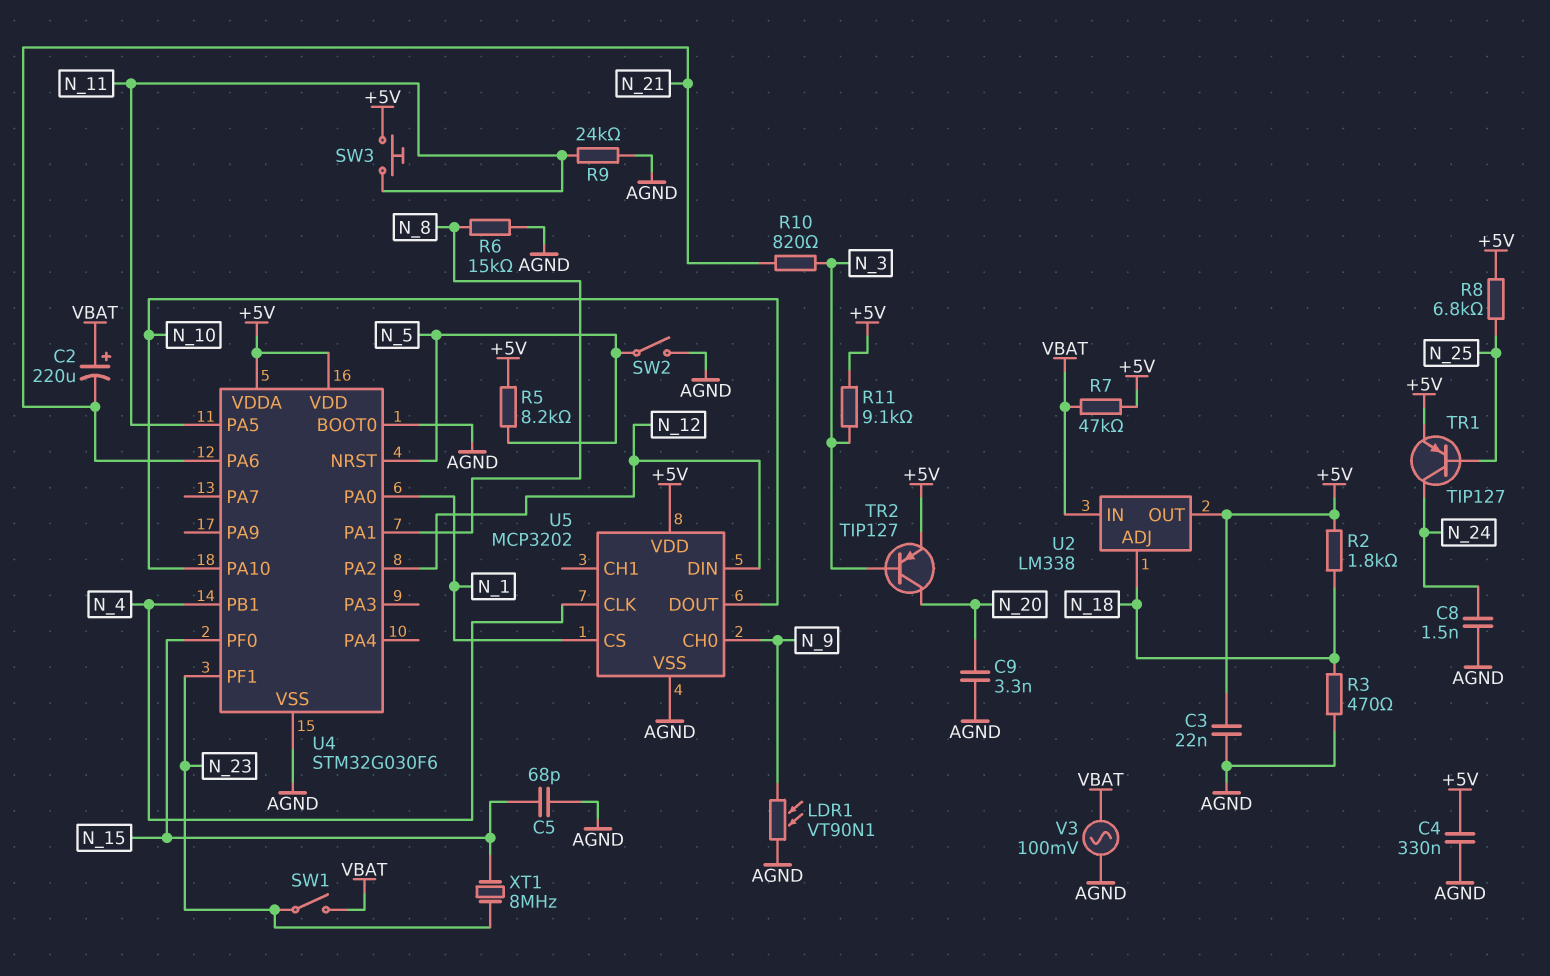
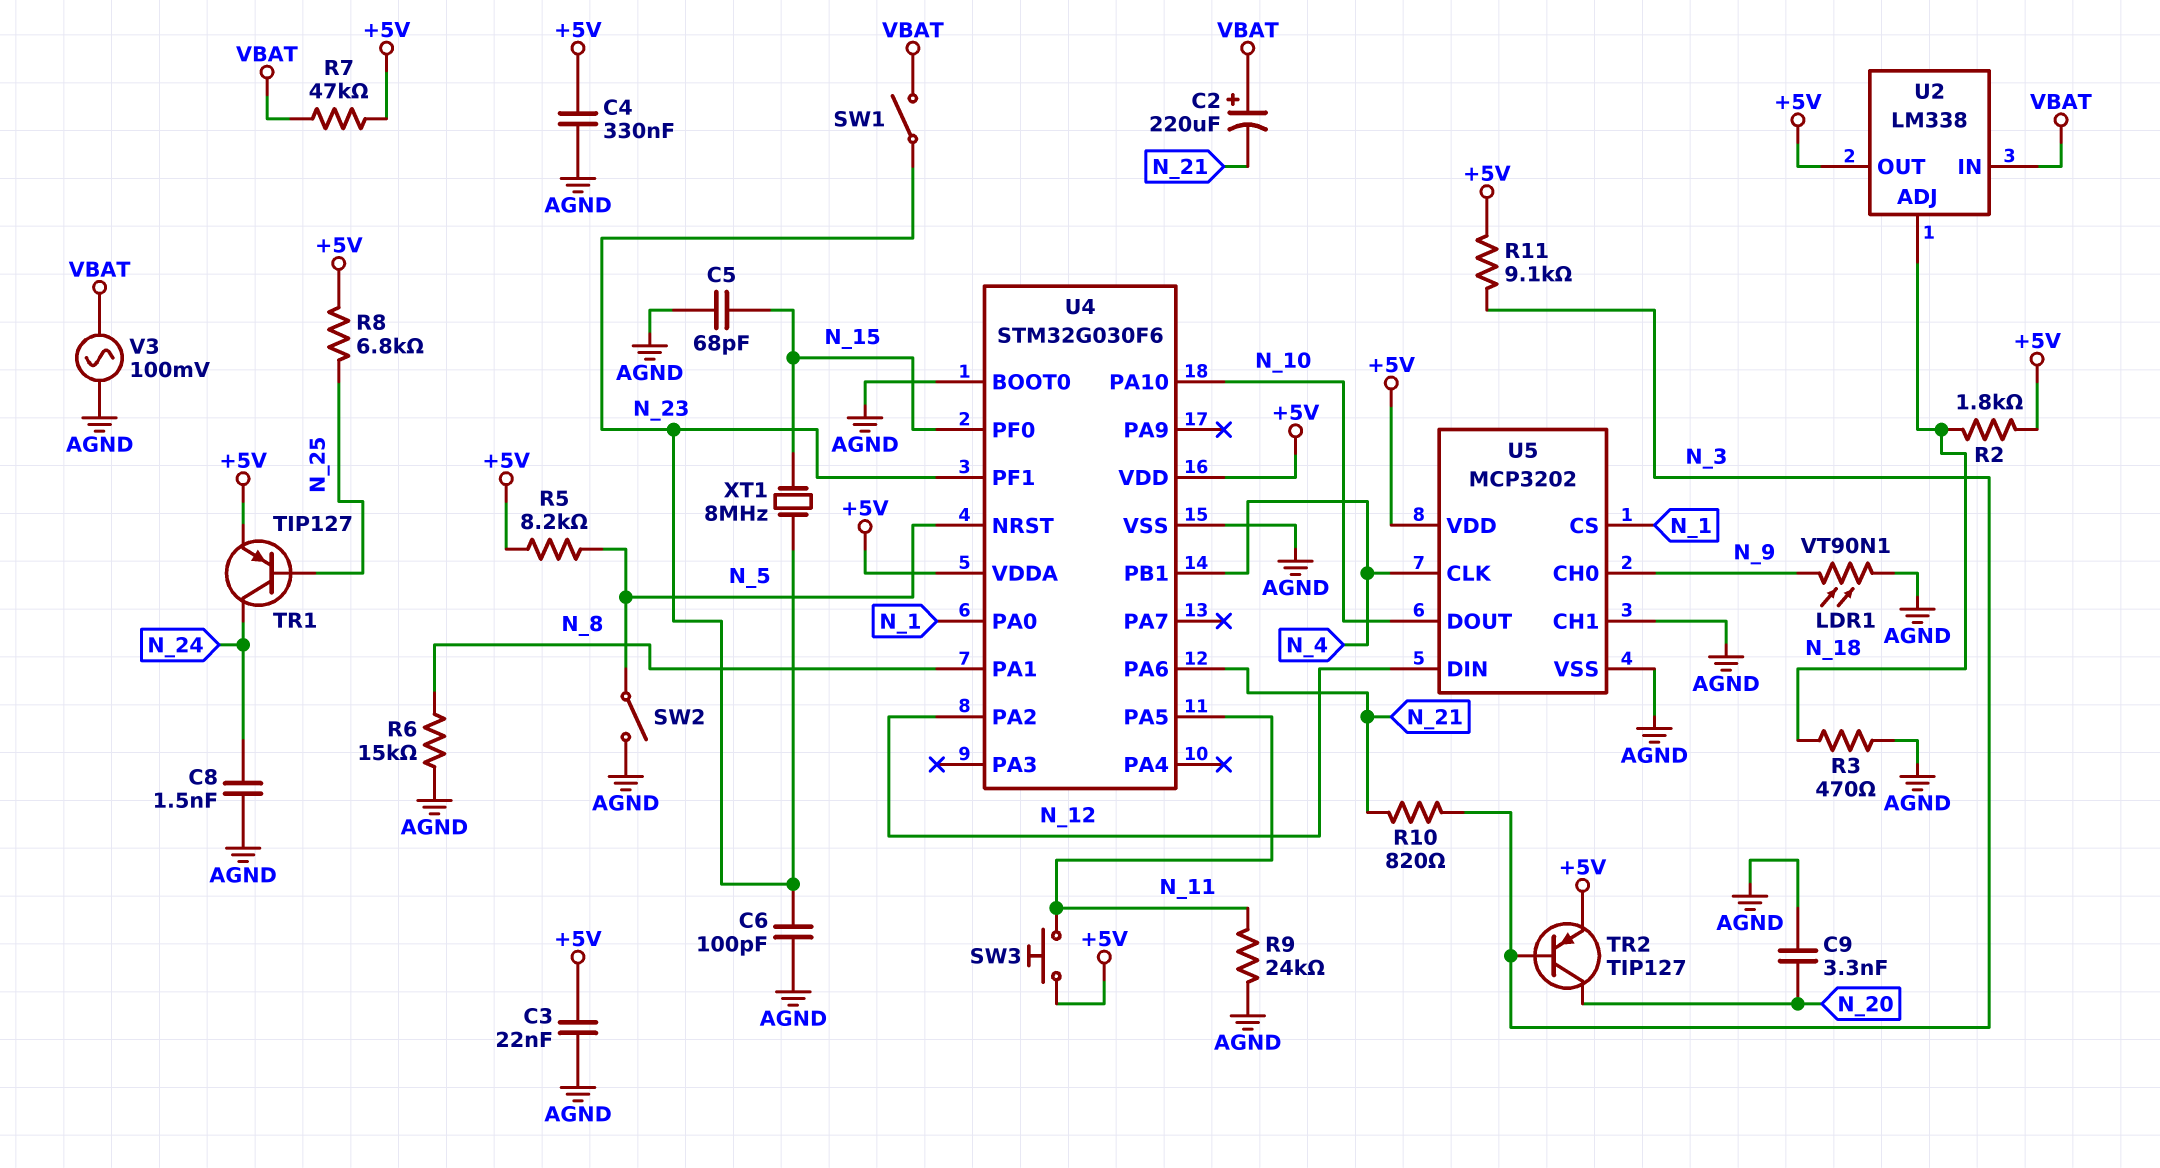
C6: none -> 100pF (AGND, N_23)
U5 pin CH1: none -> AGND

